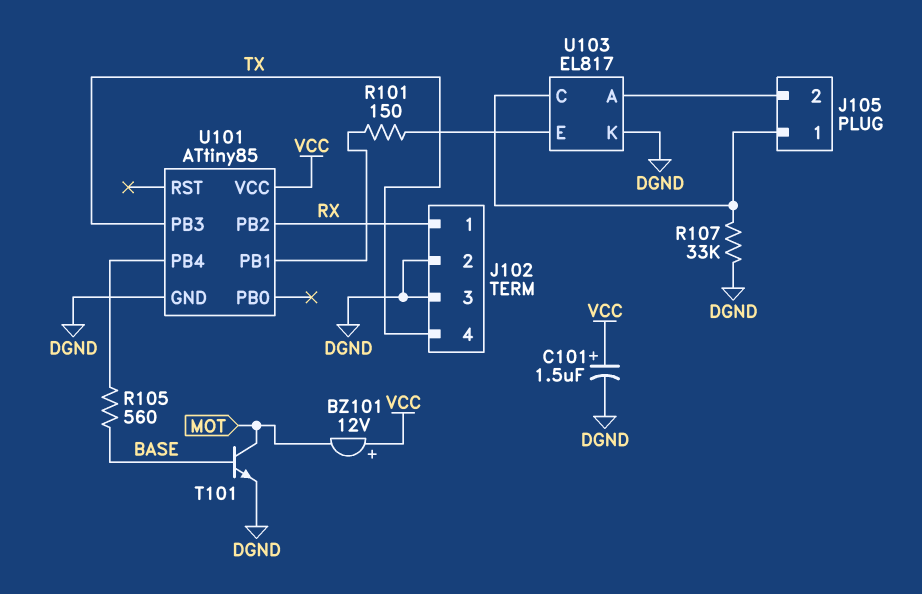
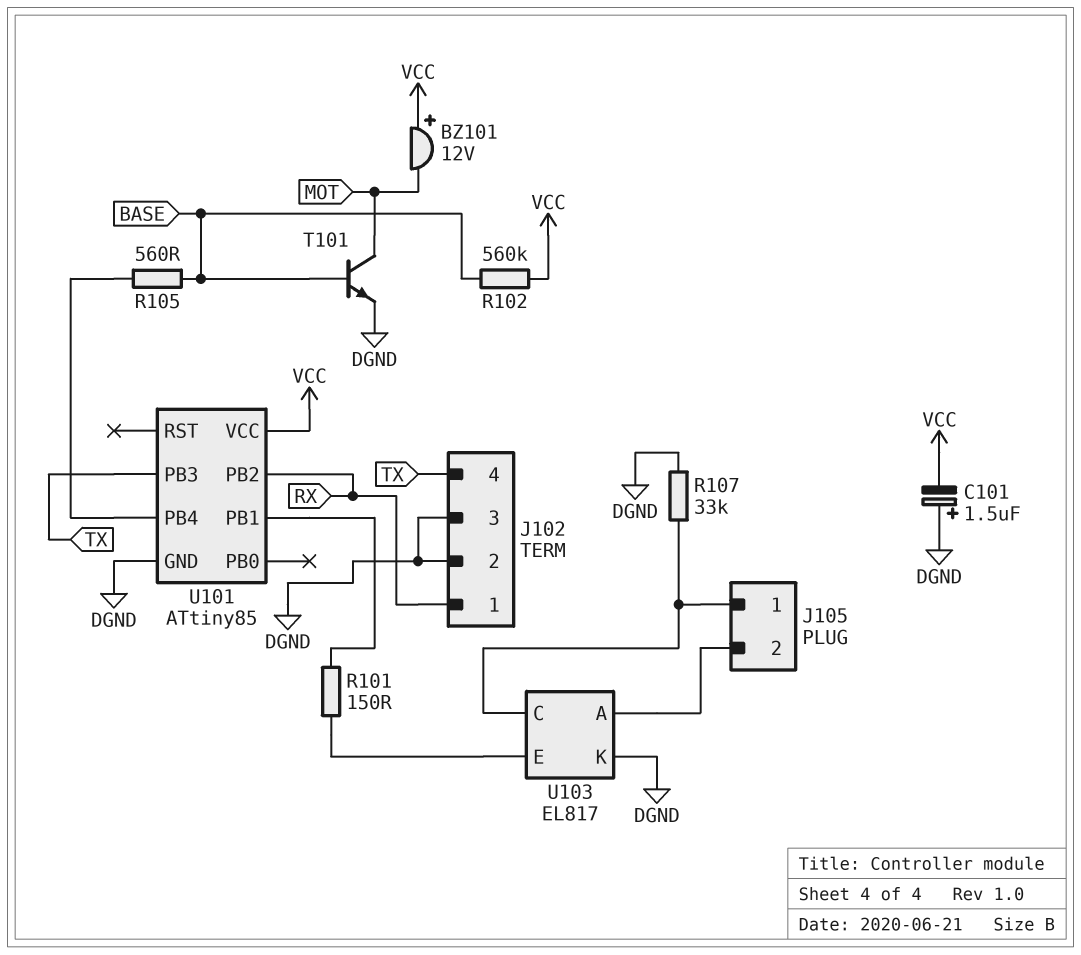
C101: 1.5uF (plus VCC, minus DGND) -> 1.5uF (plus DGND, minus VCC)
R102: none -> 560k (BASE, VCC)

